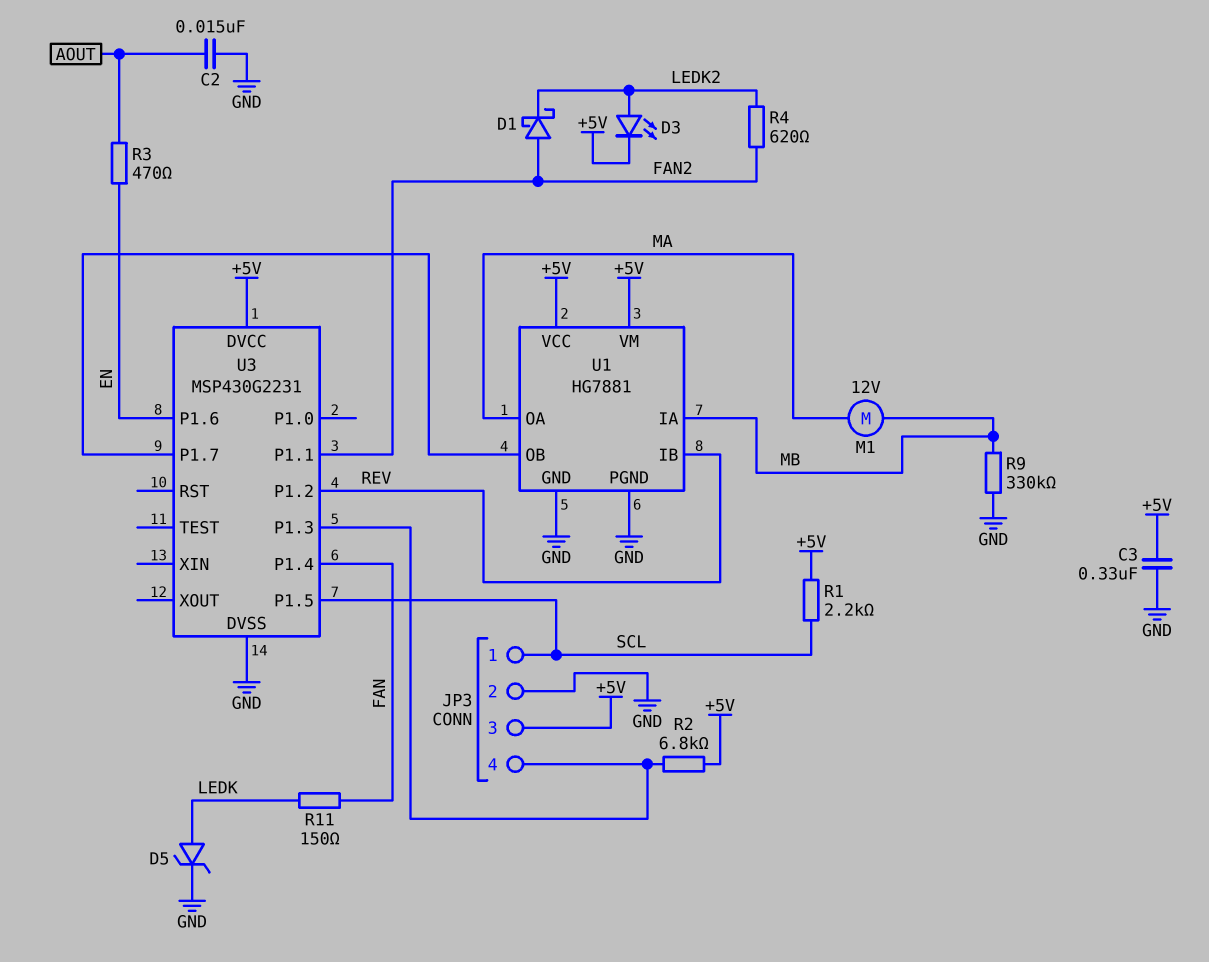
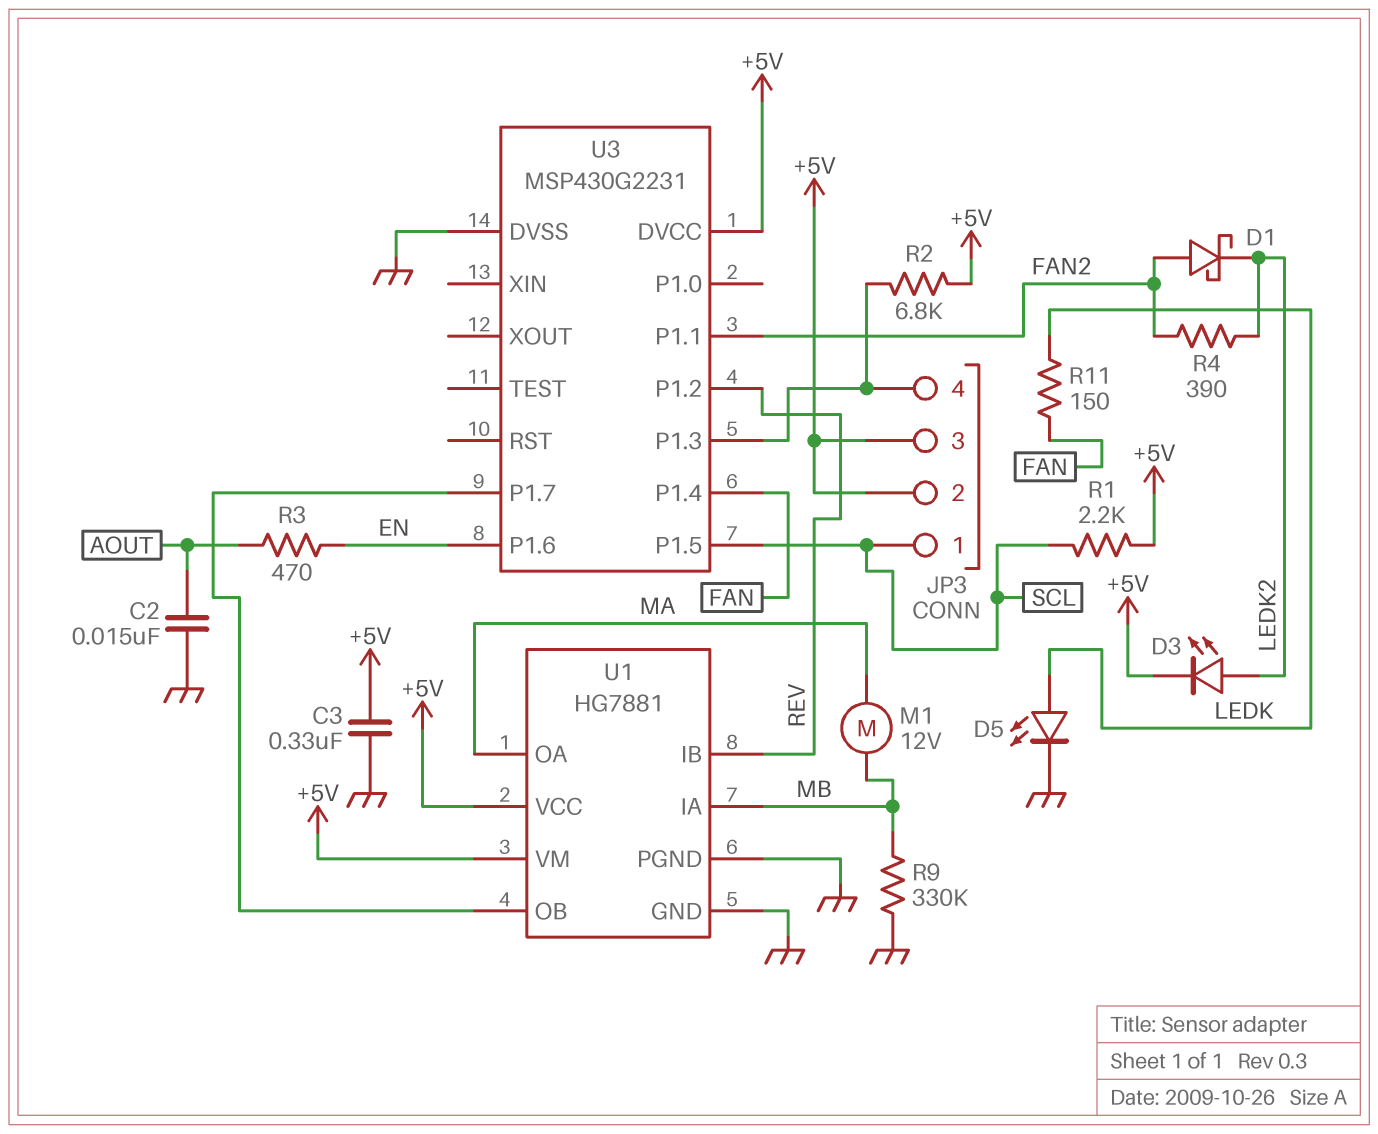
D5: zener (A LEDK, K GND) -> LED (A LEDK, K GND)
JP3 pin 2: GND -> +5V
R4: 620 (FAN2, LEDK2) -> 390 (FAN2, LEDK2)

